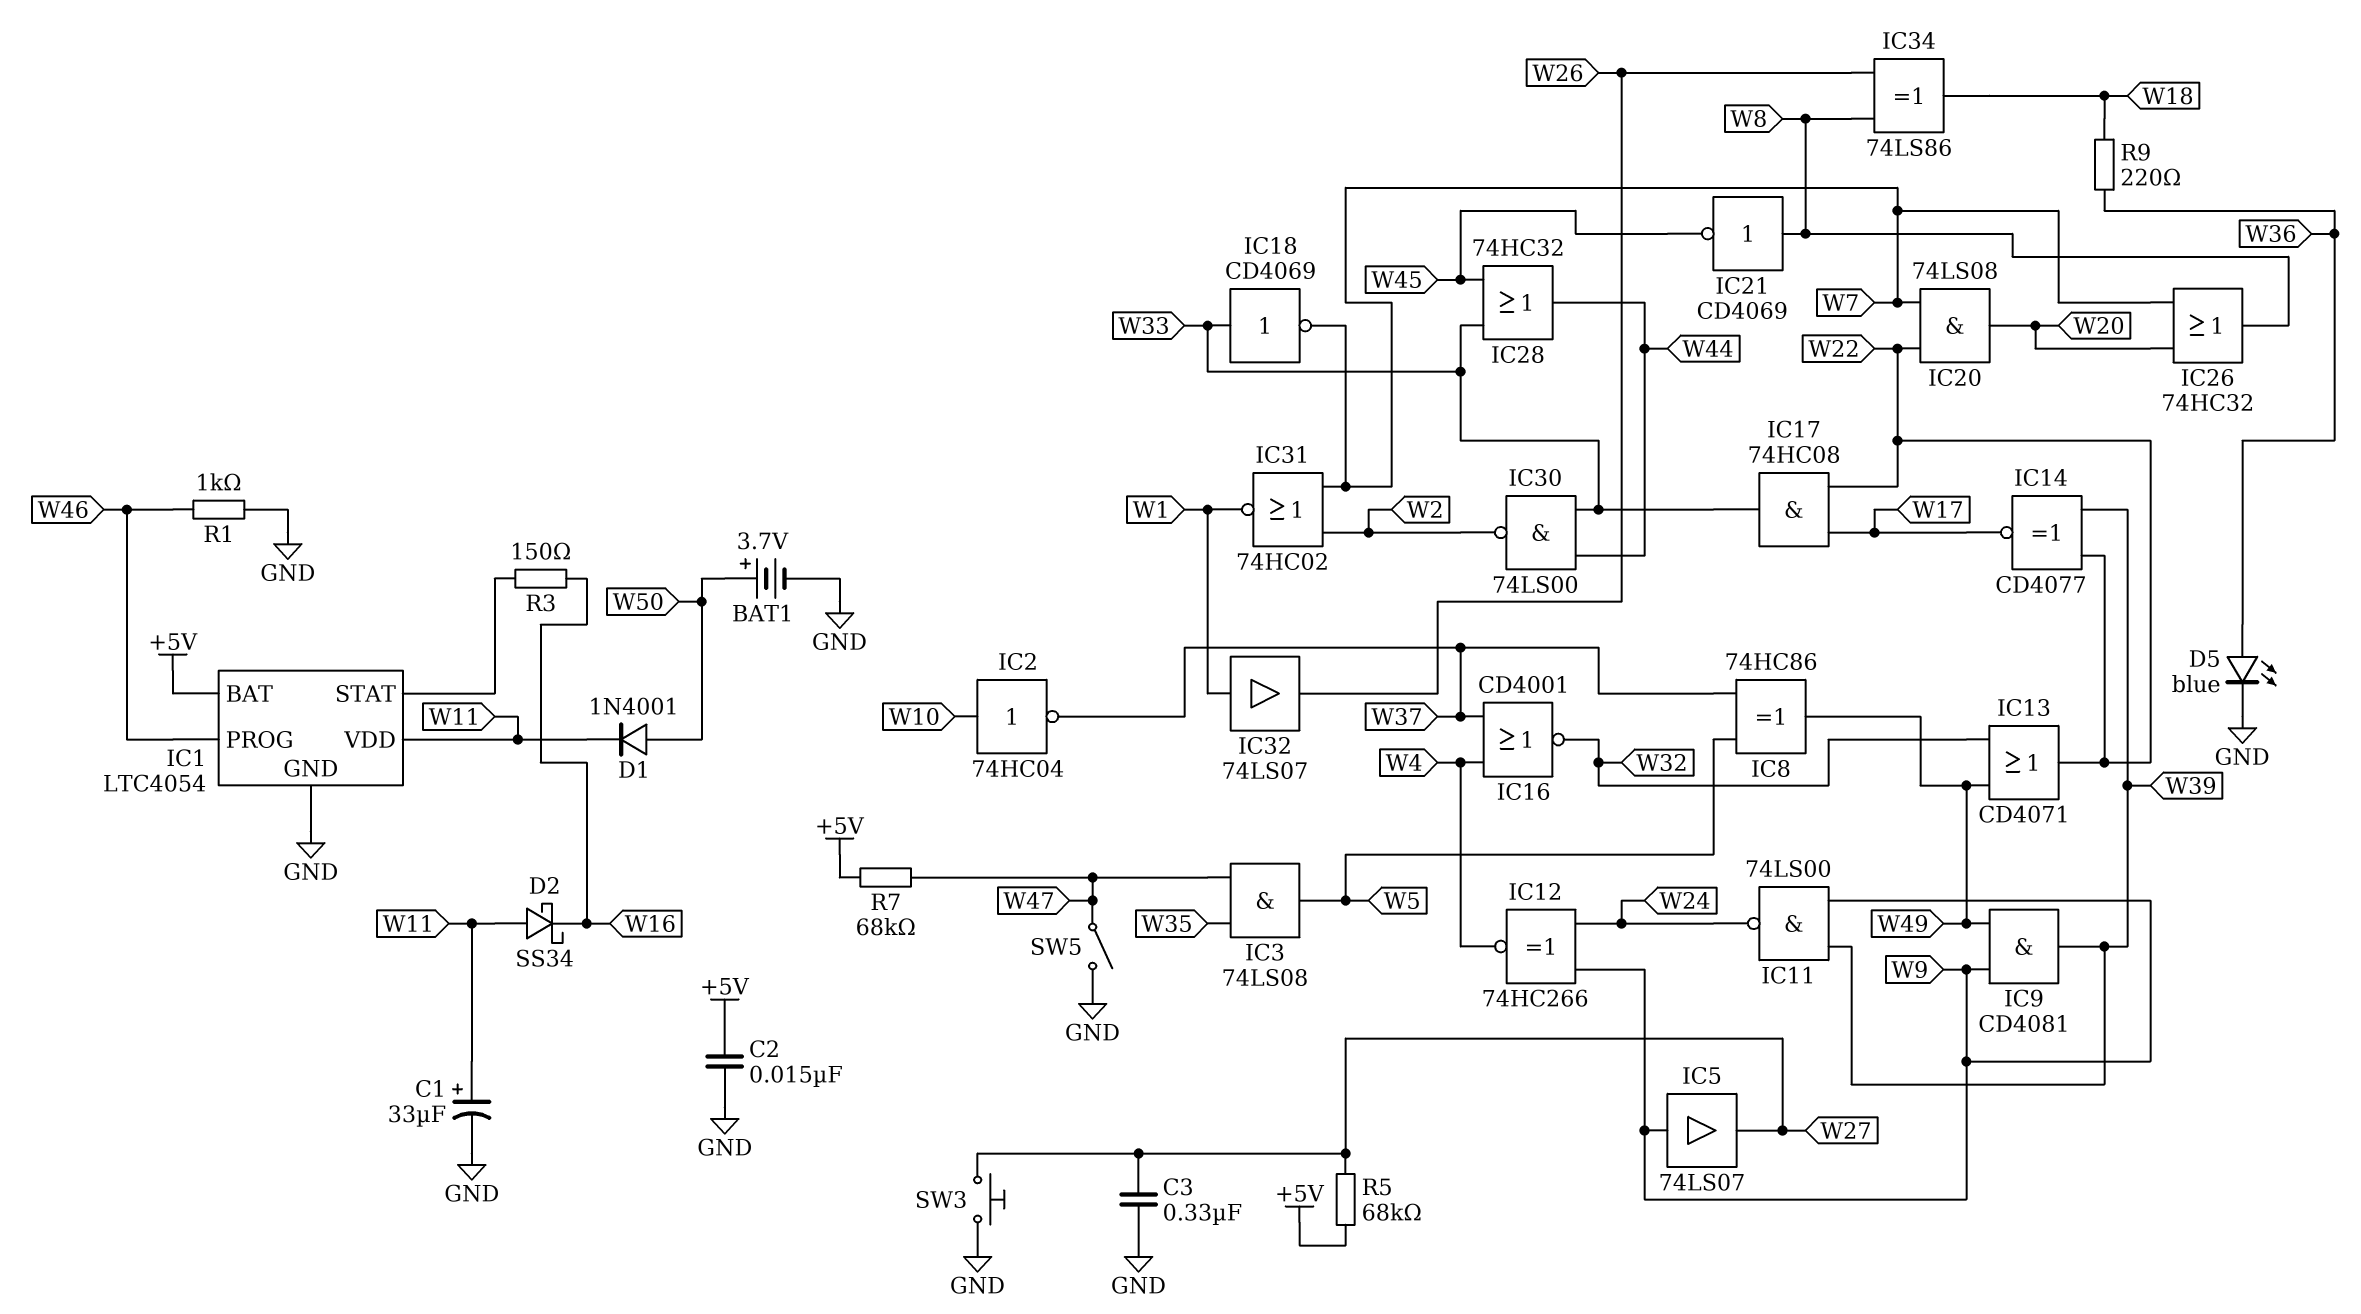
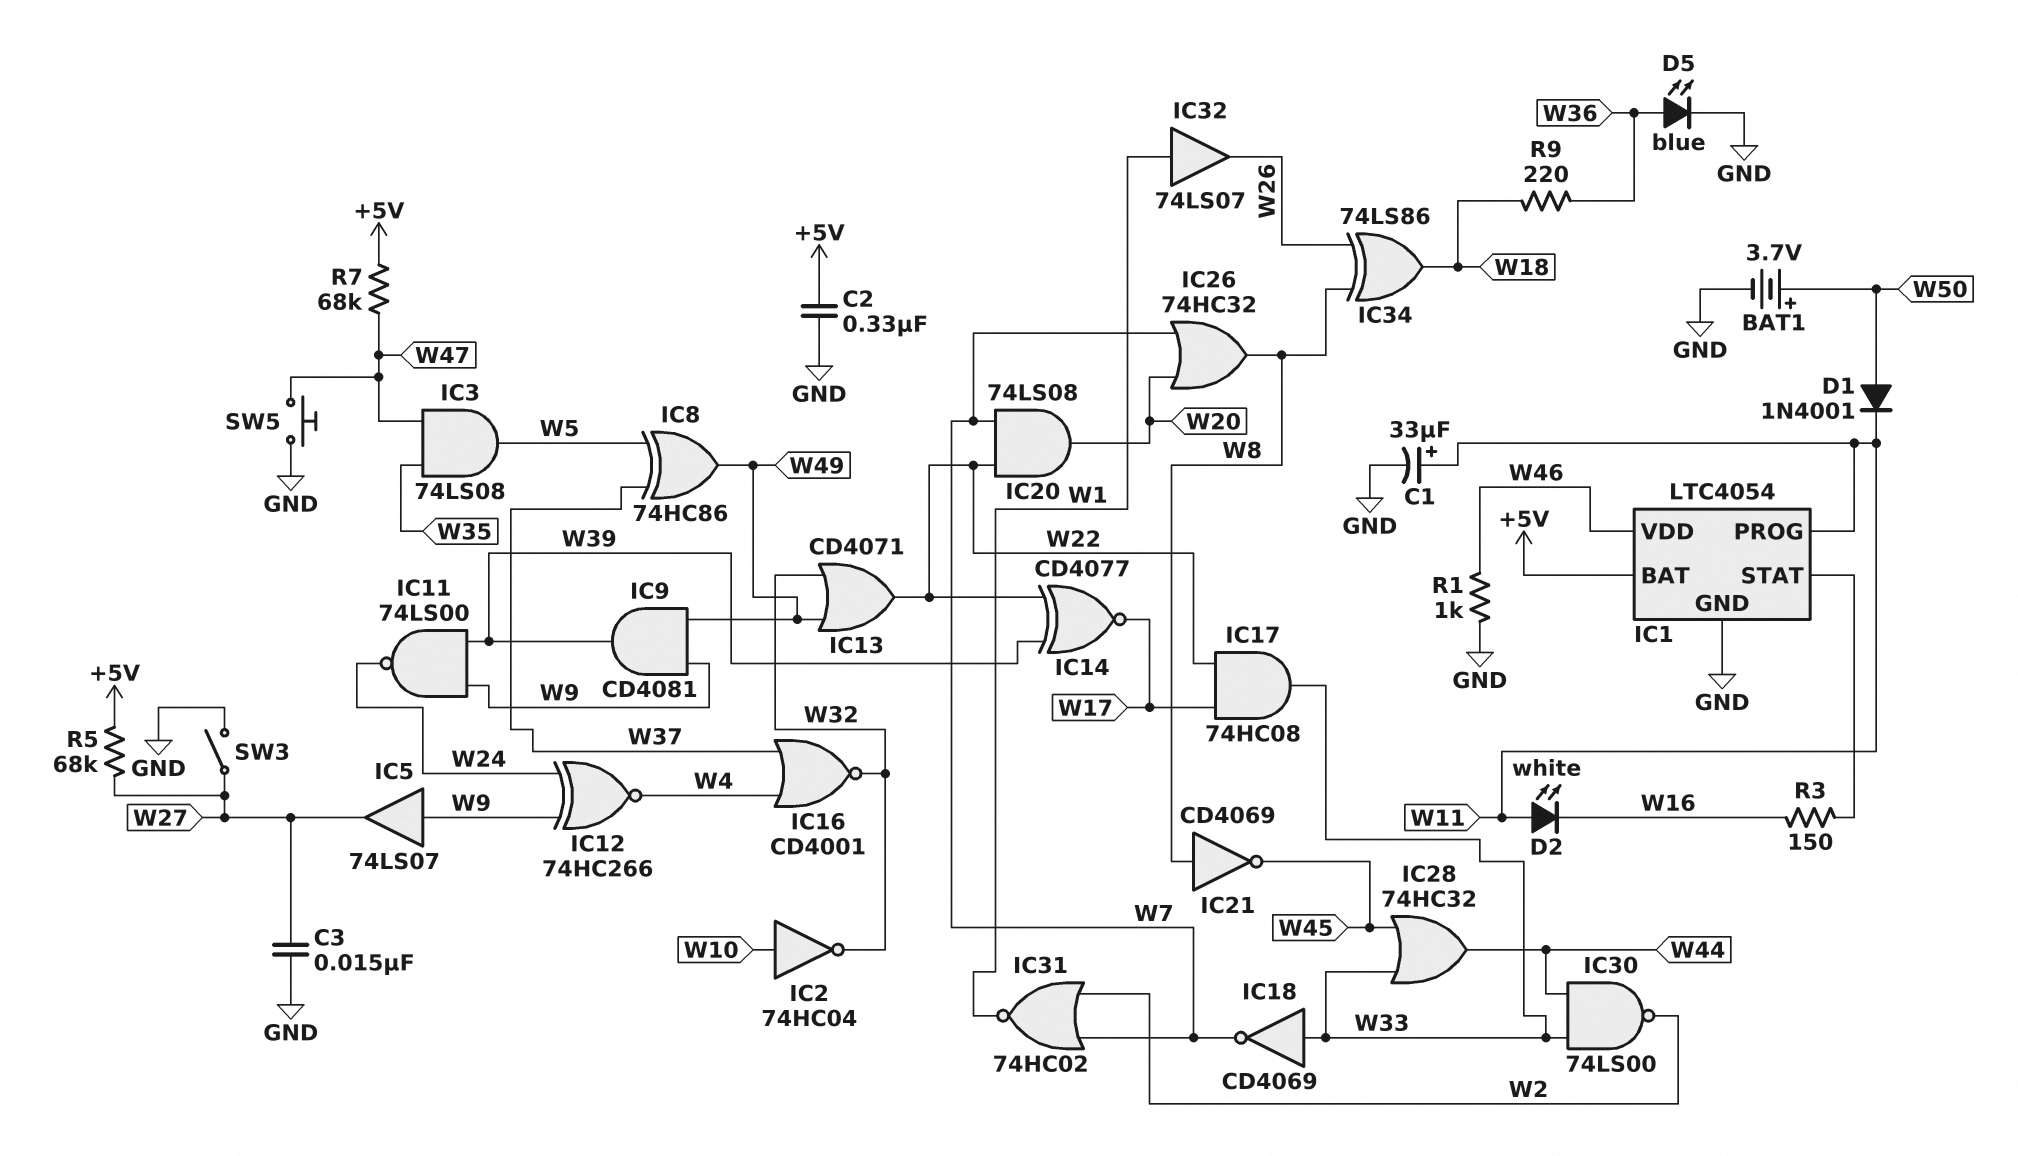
C2: 15nF (+5V, GND) -> 330nF (+5V, GND)
C3: 330nF (GND, W27) -> 15nF (GND, W27)
D2: schottky SS34 (A W11, K W16) -> LED white (A W11, K W16)
IC1 pin PROG: W46 -> W11
IC1 pin VDD: W11 -> W46
IC2: NOT 74HC04 (in W10, out W37) -> NOT 74HC04 (in W10, out W32)
SW3: button (GND, W27) -> switch (GND, W27)
SW5: switch (GND, W47) -> button (GND, W47)

